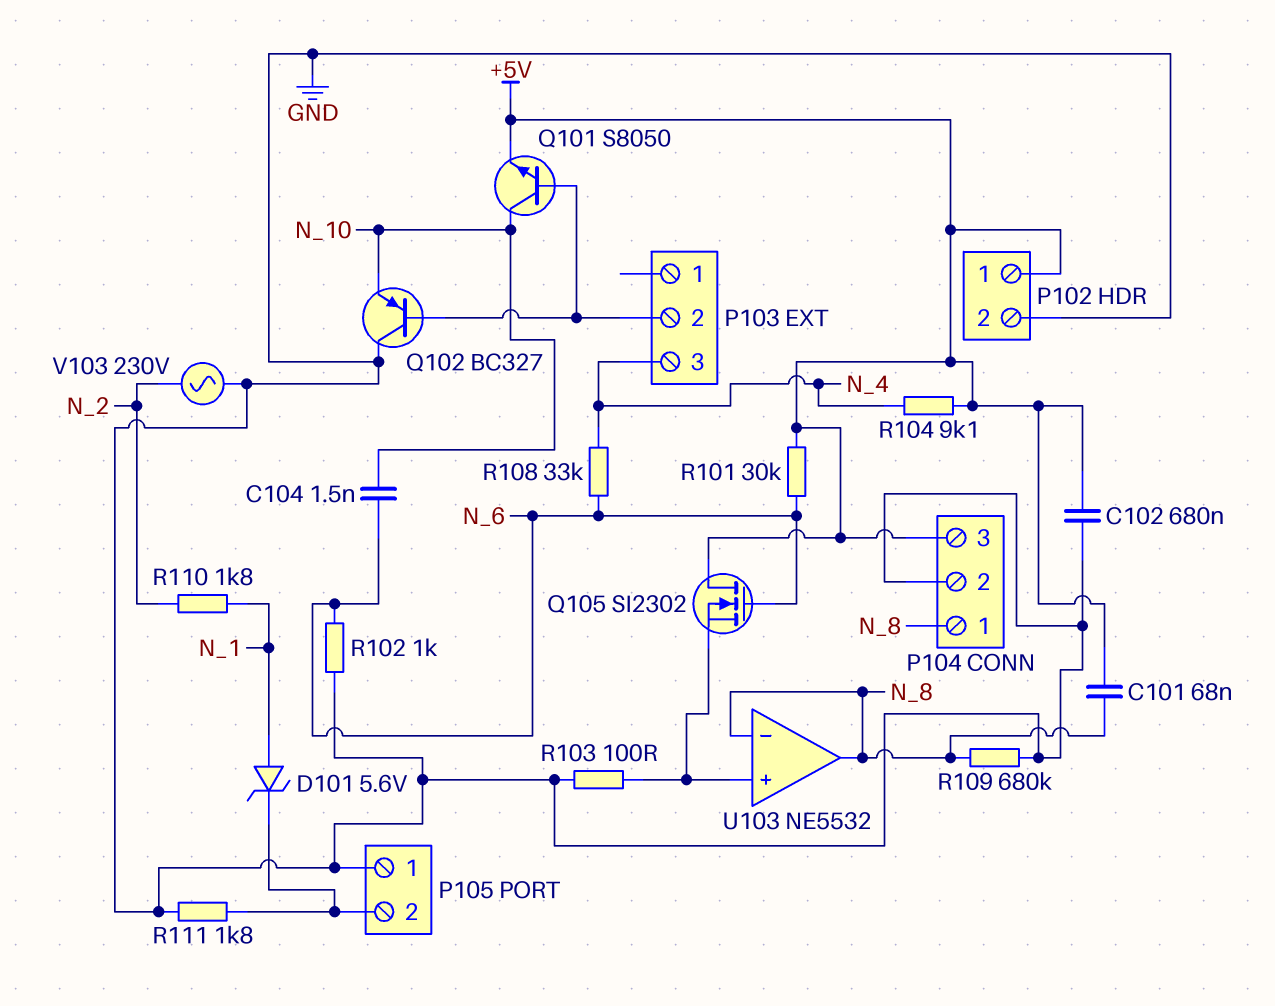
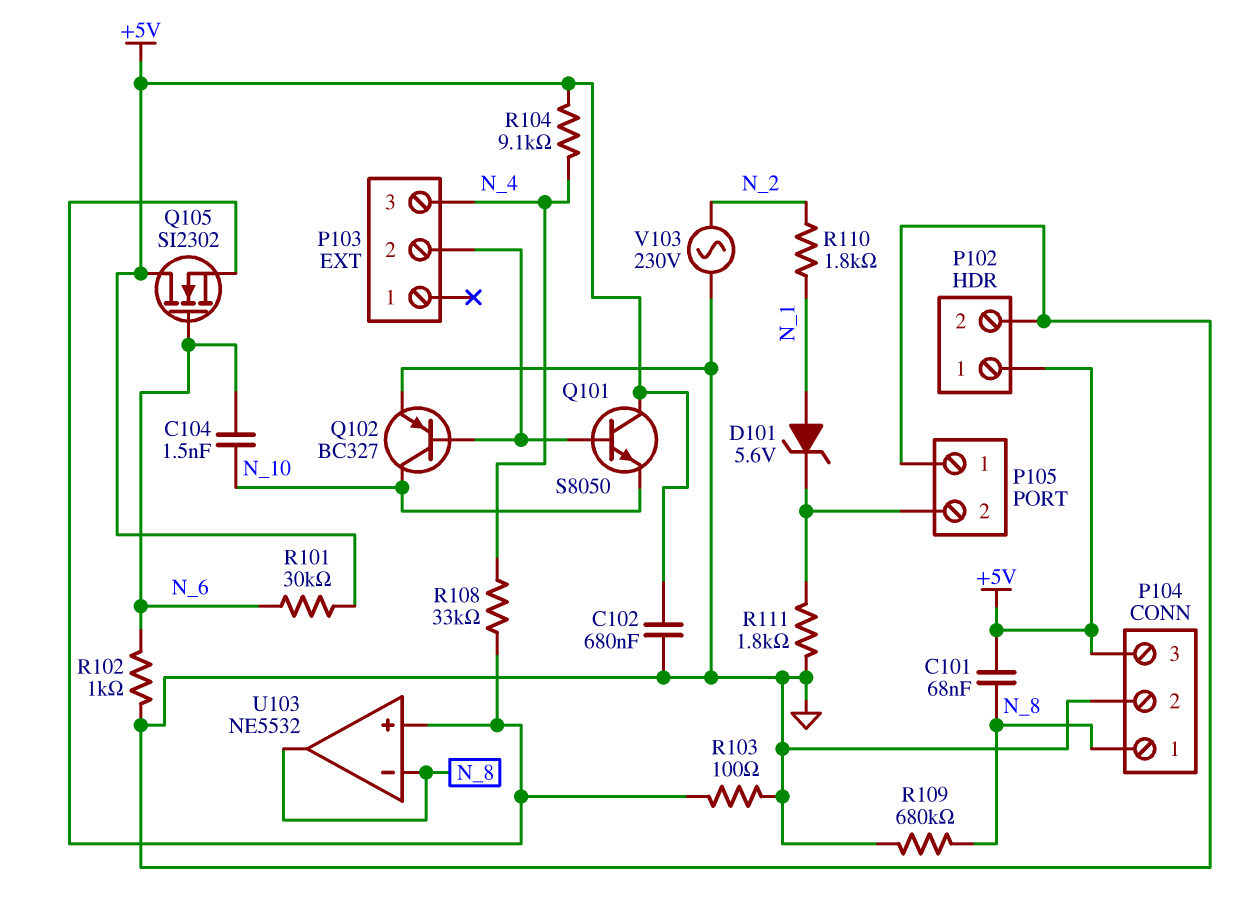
Q101: NPN S8050 (B P103/2, C N_10, E +5V) -> NPN S8050 (B P103/2, C +5V, E N_10)
Q102: PNP BC327 (B P103/2, C GND, E N_10) -> PNP BC327 (B P103/2, C N_10, E GND)
R108: 33k (N_4, N_6) -> 33k (N_4, U103/in+)

